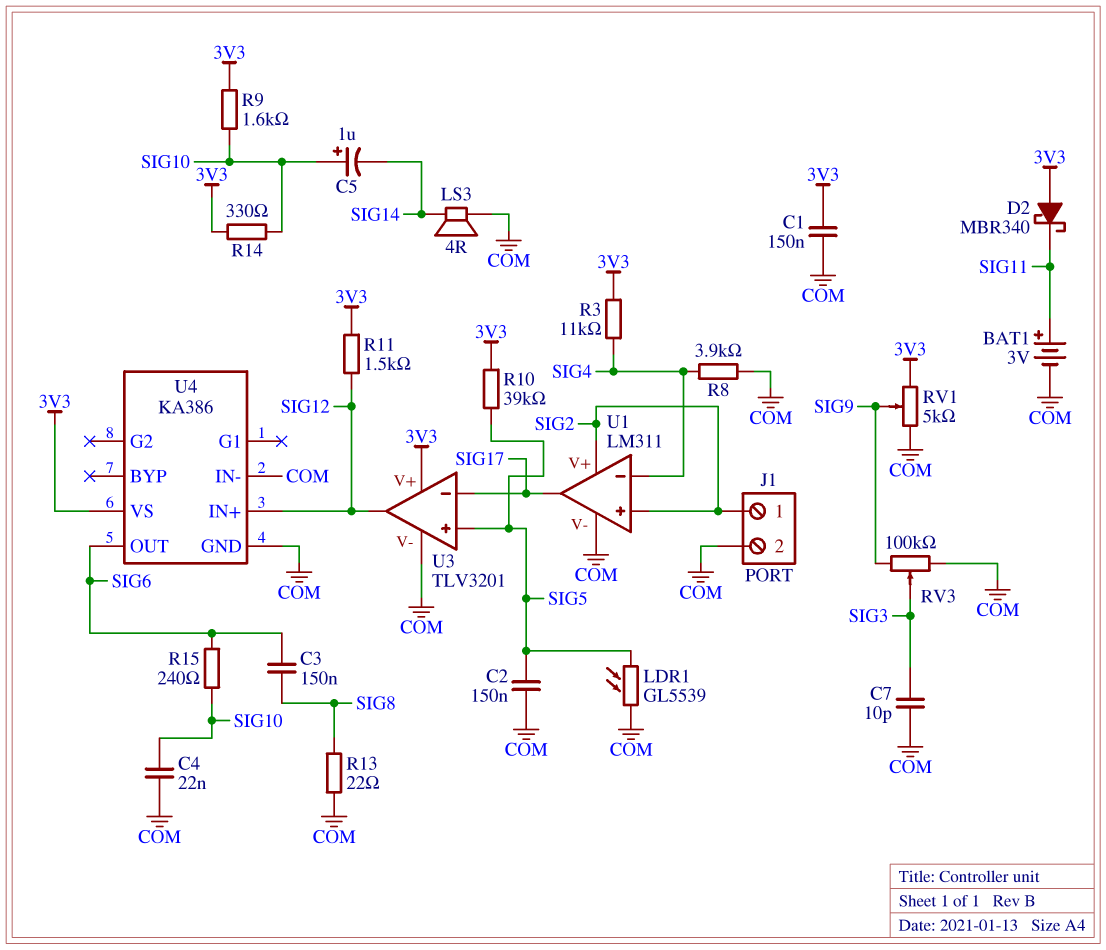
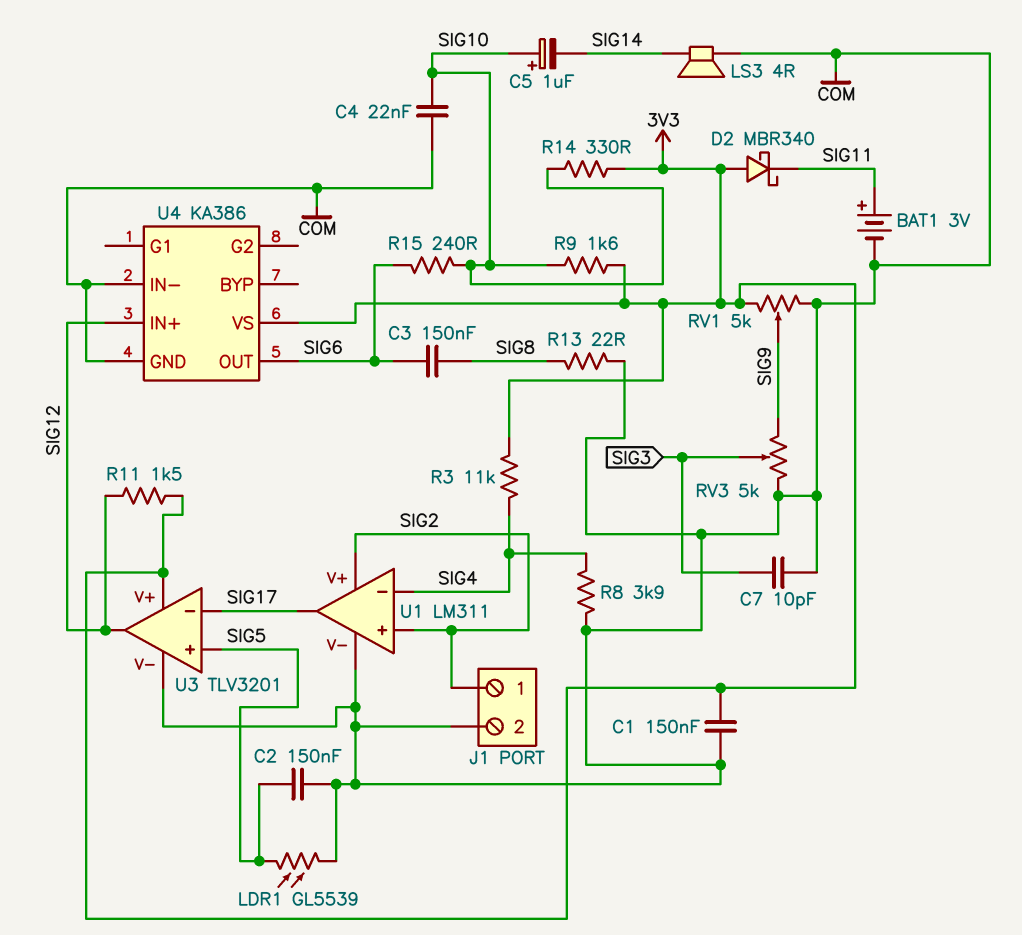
R10: 39k (3V3, SIG5) -> none
RV3: 100k (COM, SIG9, wiper SIG3) -> 5k (COM, SIG9, wiper SIG3)

